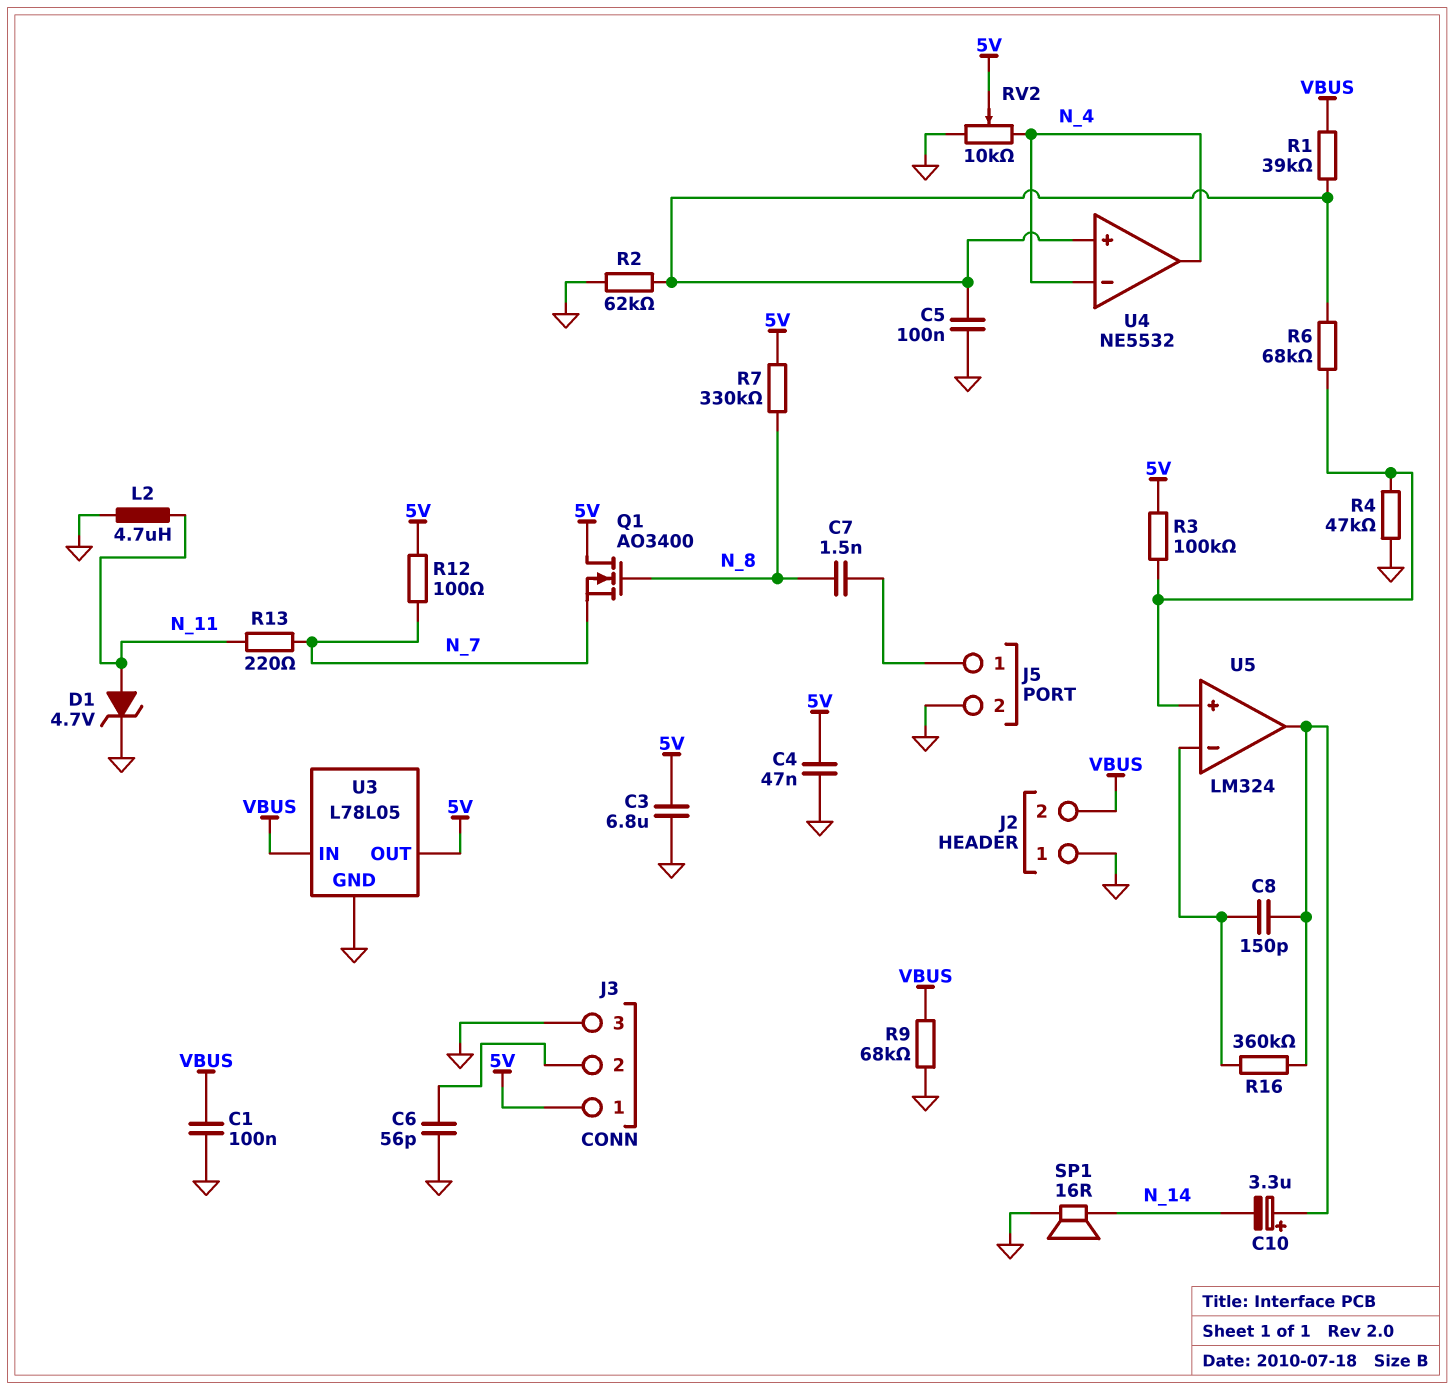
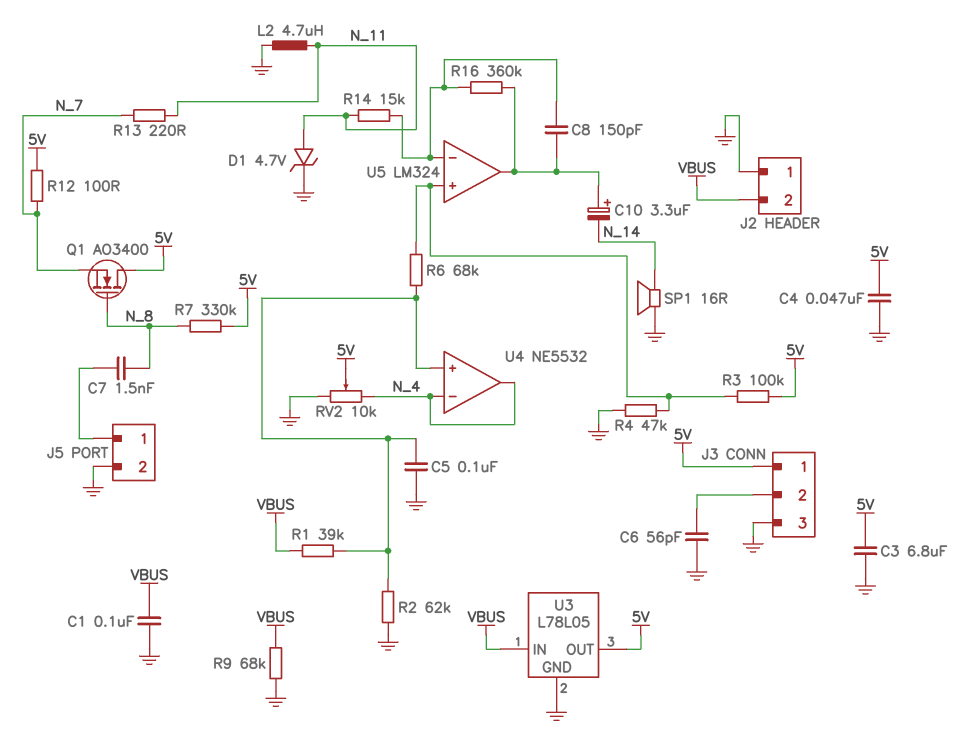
R14: none -> 15k (N_11, U5/in-)

